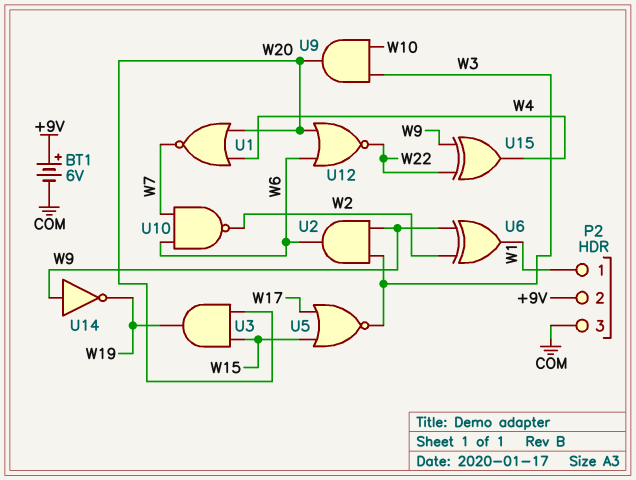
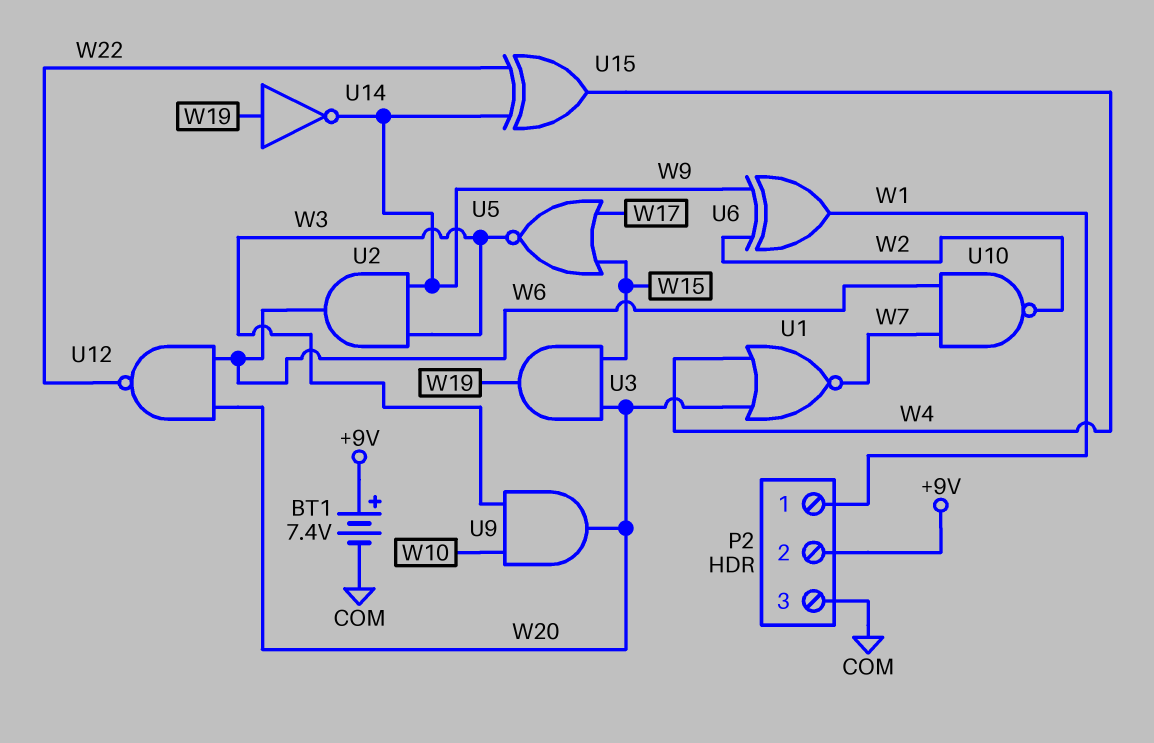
BT1: 6V (plus +9V, minus COM) -> 7.4V (plus +9V, minus COM)
U12: NOR (in W6, in W20, out W22) -> NAND (in W6, in W20, out W22)
U14: NOT (in W9, out W19) -> NOT (in W19, out W9)

